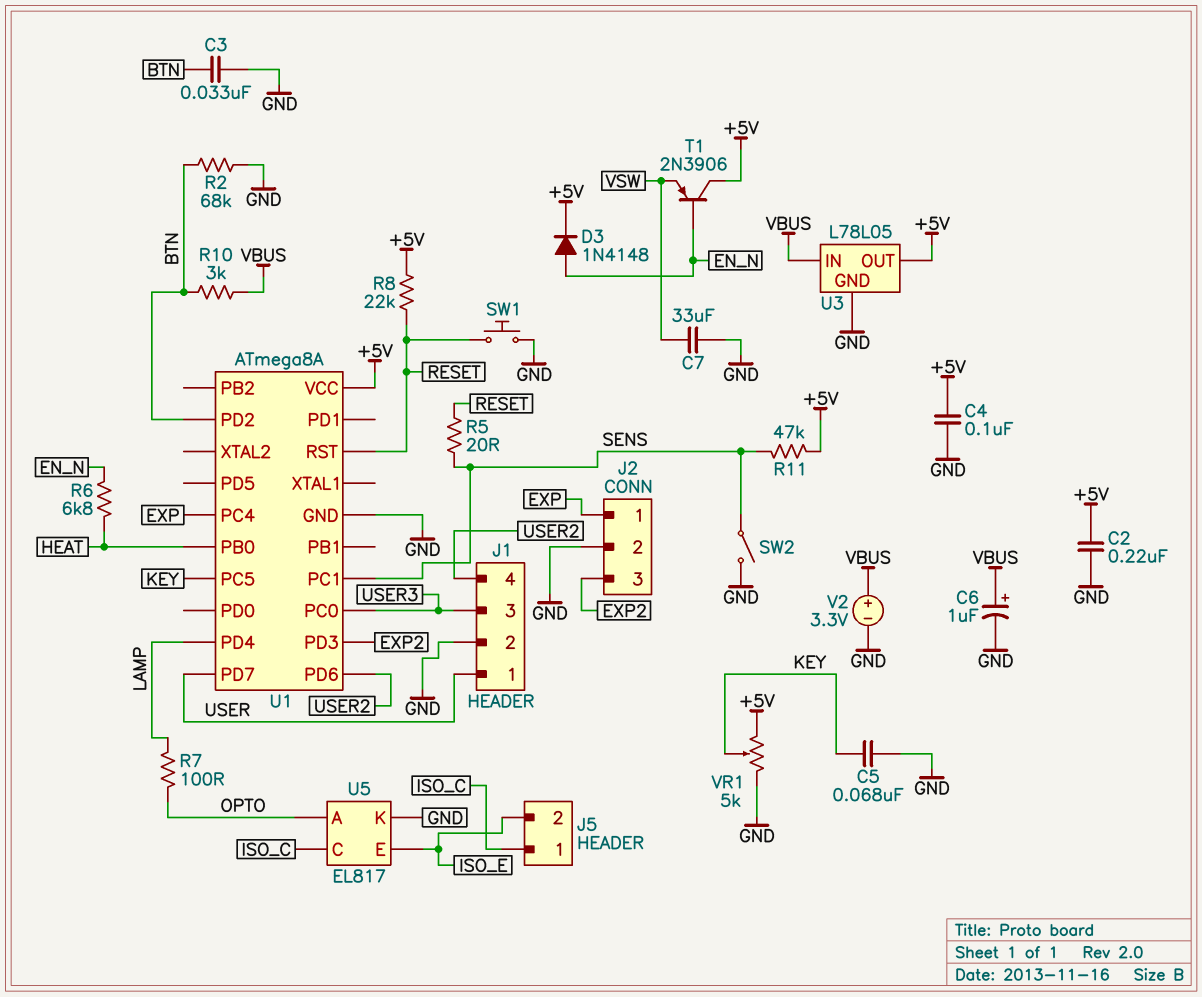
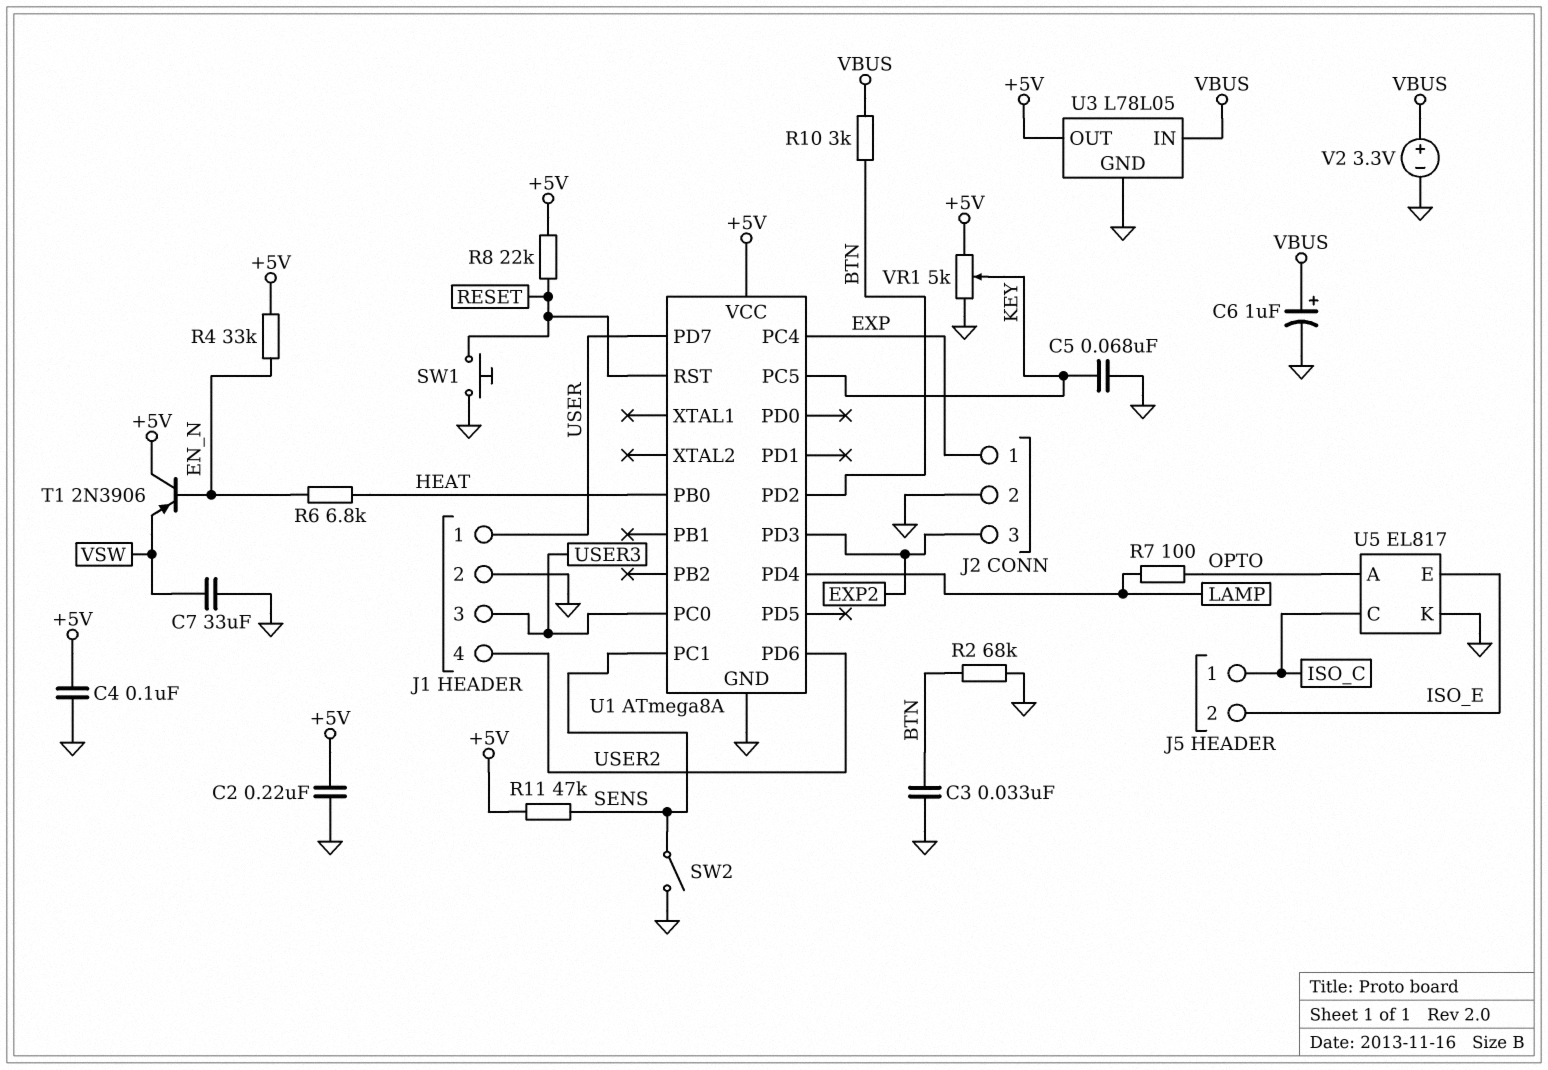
D3: diode 1N4148 (A EN_N, K +5V) -> none
R4: none -> 33k (+5V, EN_N)
R5: 20 (RESET, SENS) -> none

